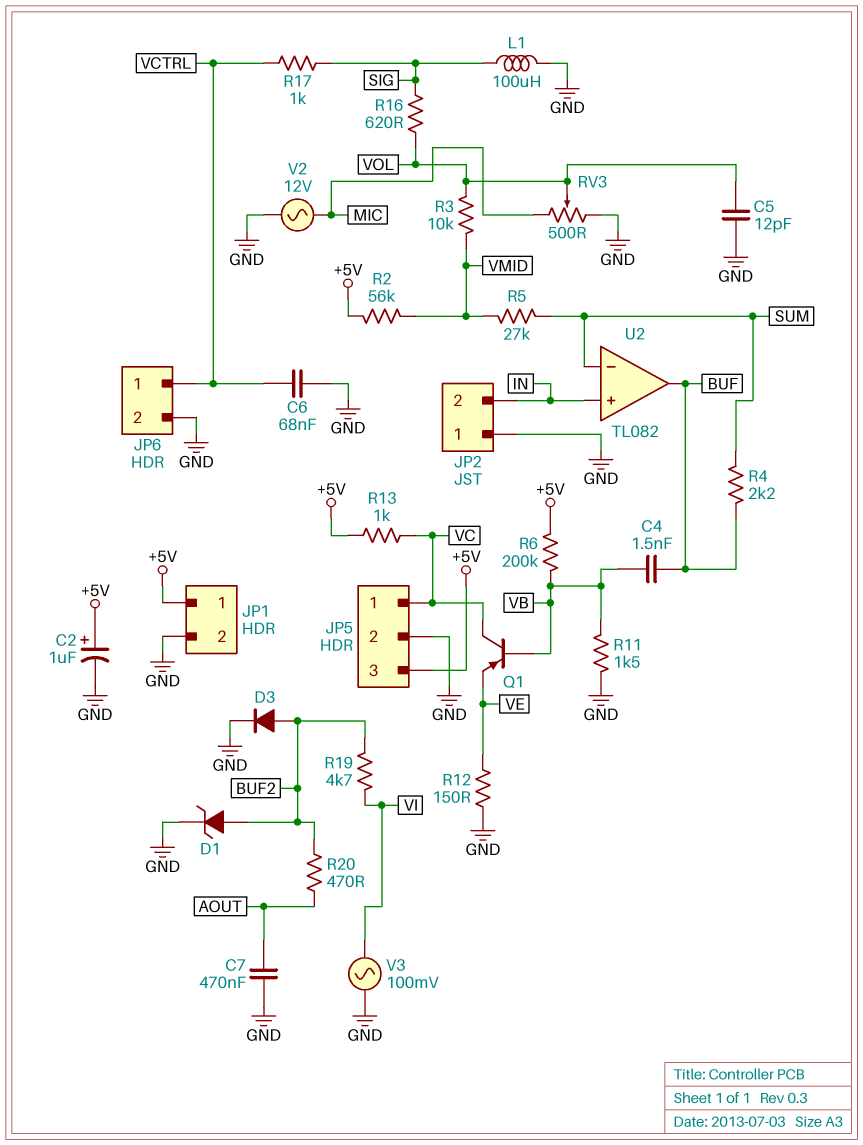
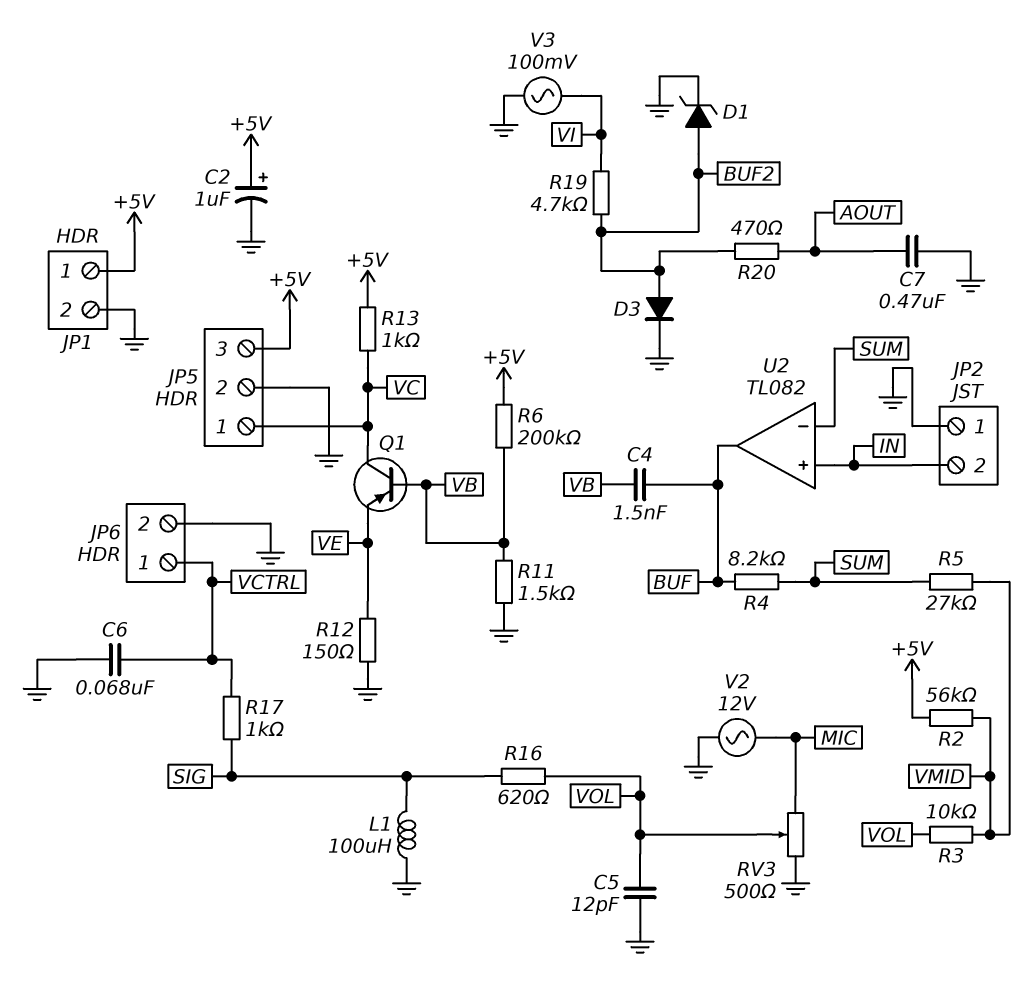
R4: 2.2k (BUF, SUM) -> 8.2k (BUF, SUM)

